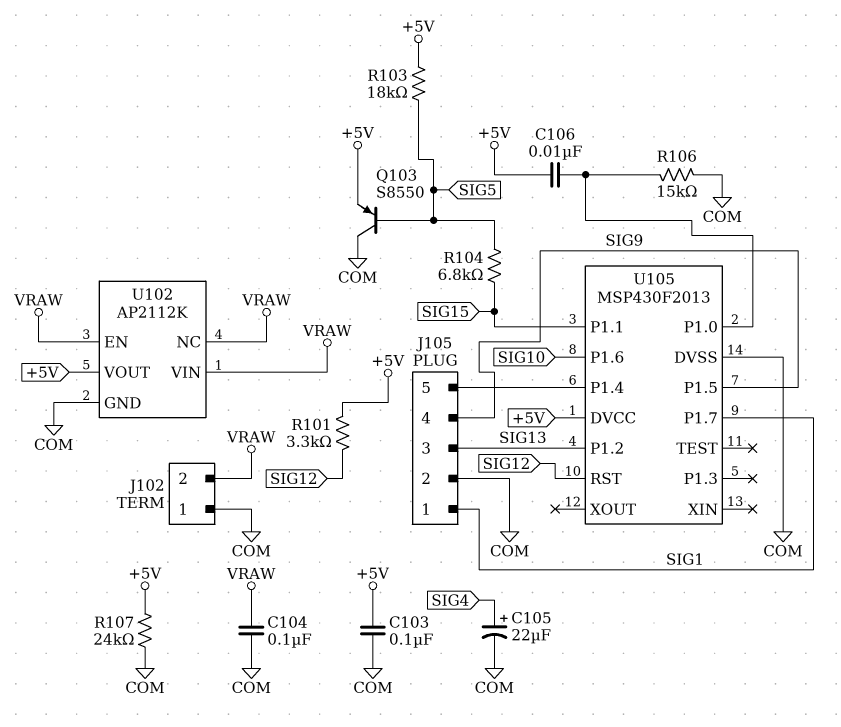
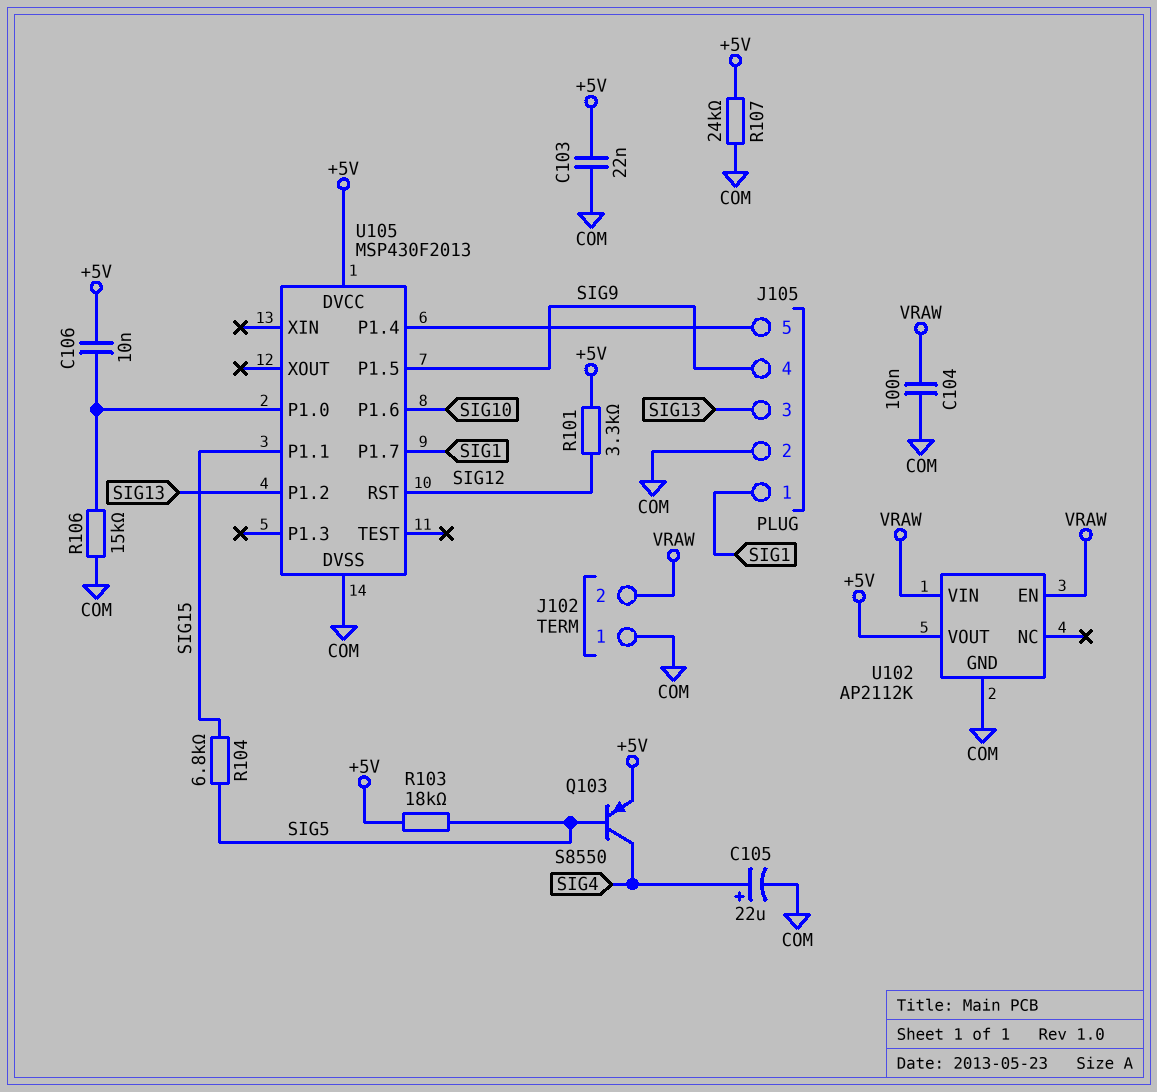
C103: 100nF (+5V, COM) -> 22nF (+5V, COM)
Q103: PNP S8550 (B SIG5, C COM, E +5V) -> PNP S8550 (B SIG5, C SIG4, E +5V)
U102 pin NC: VRAW -> none

